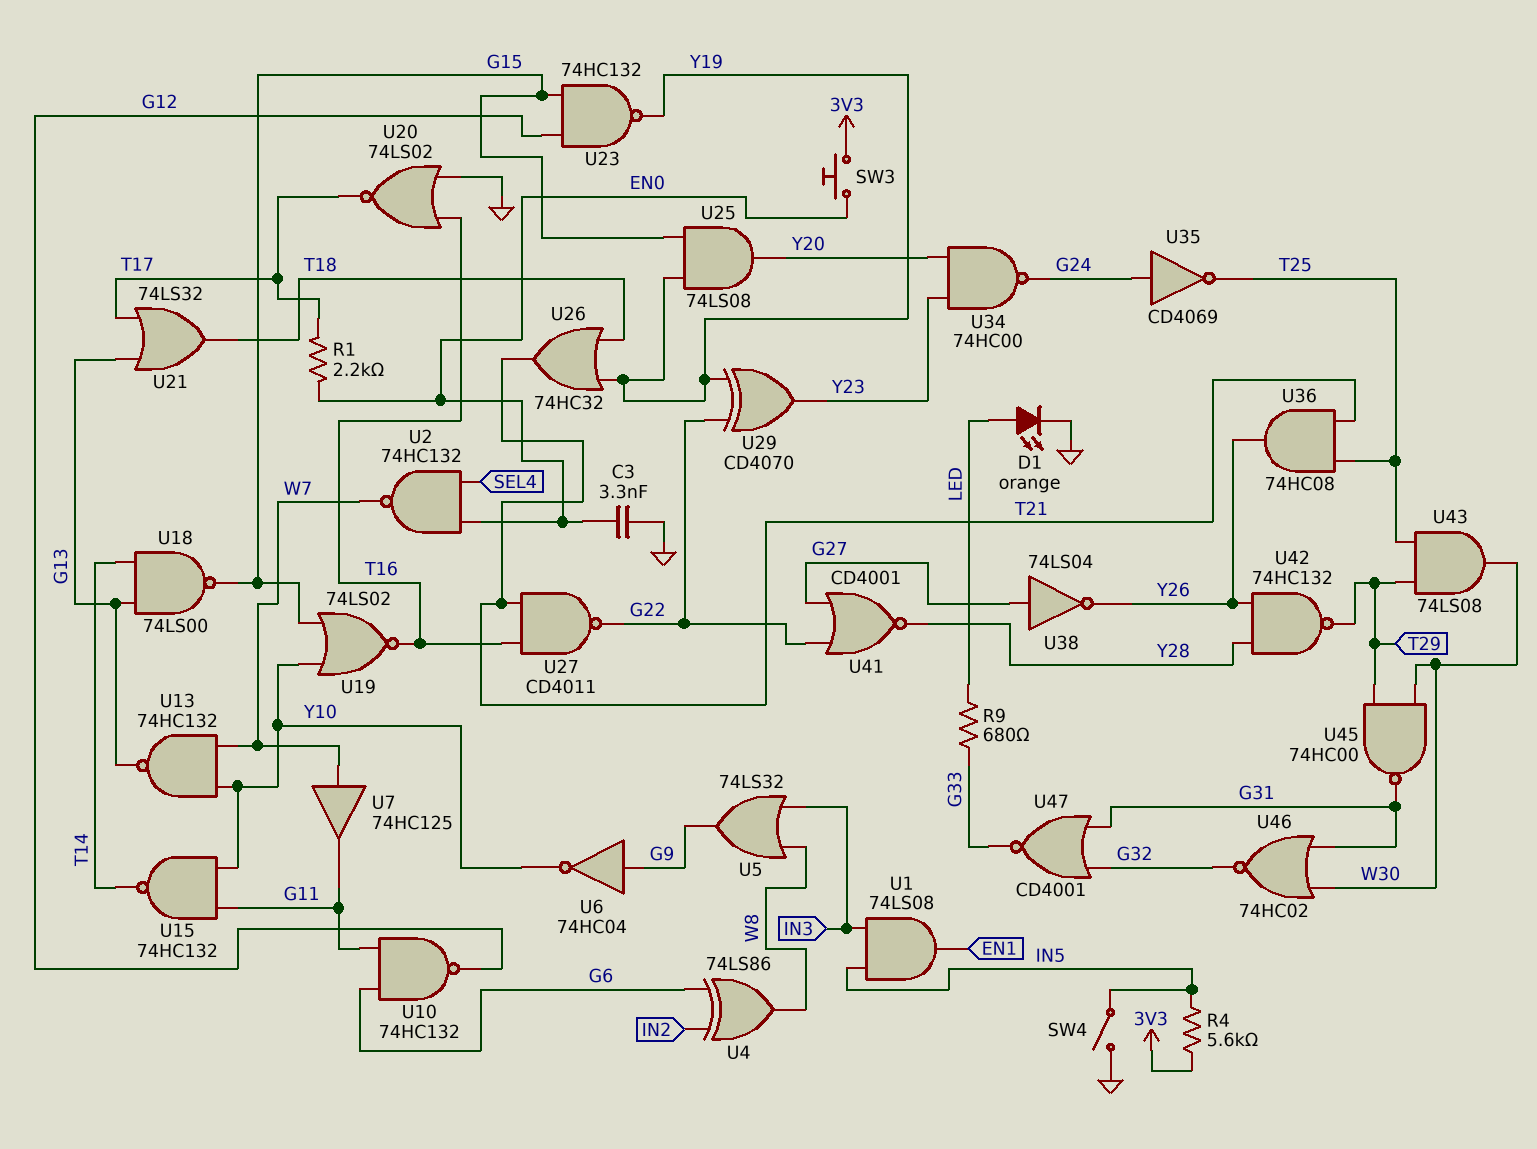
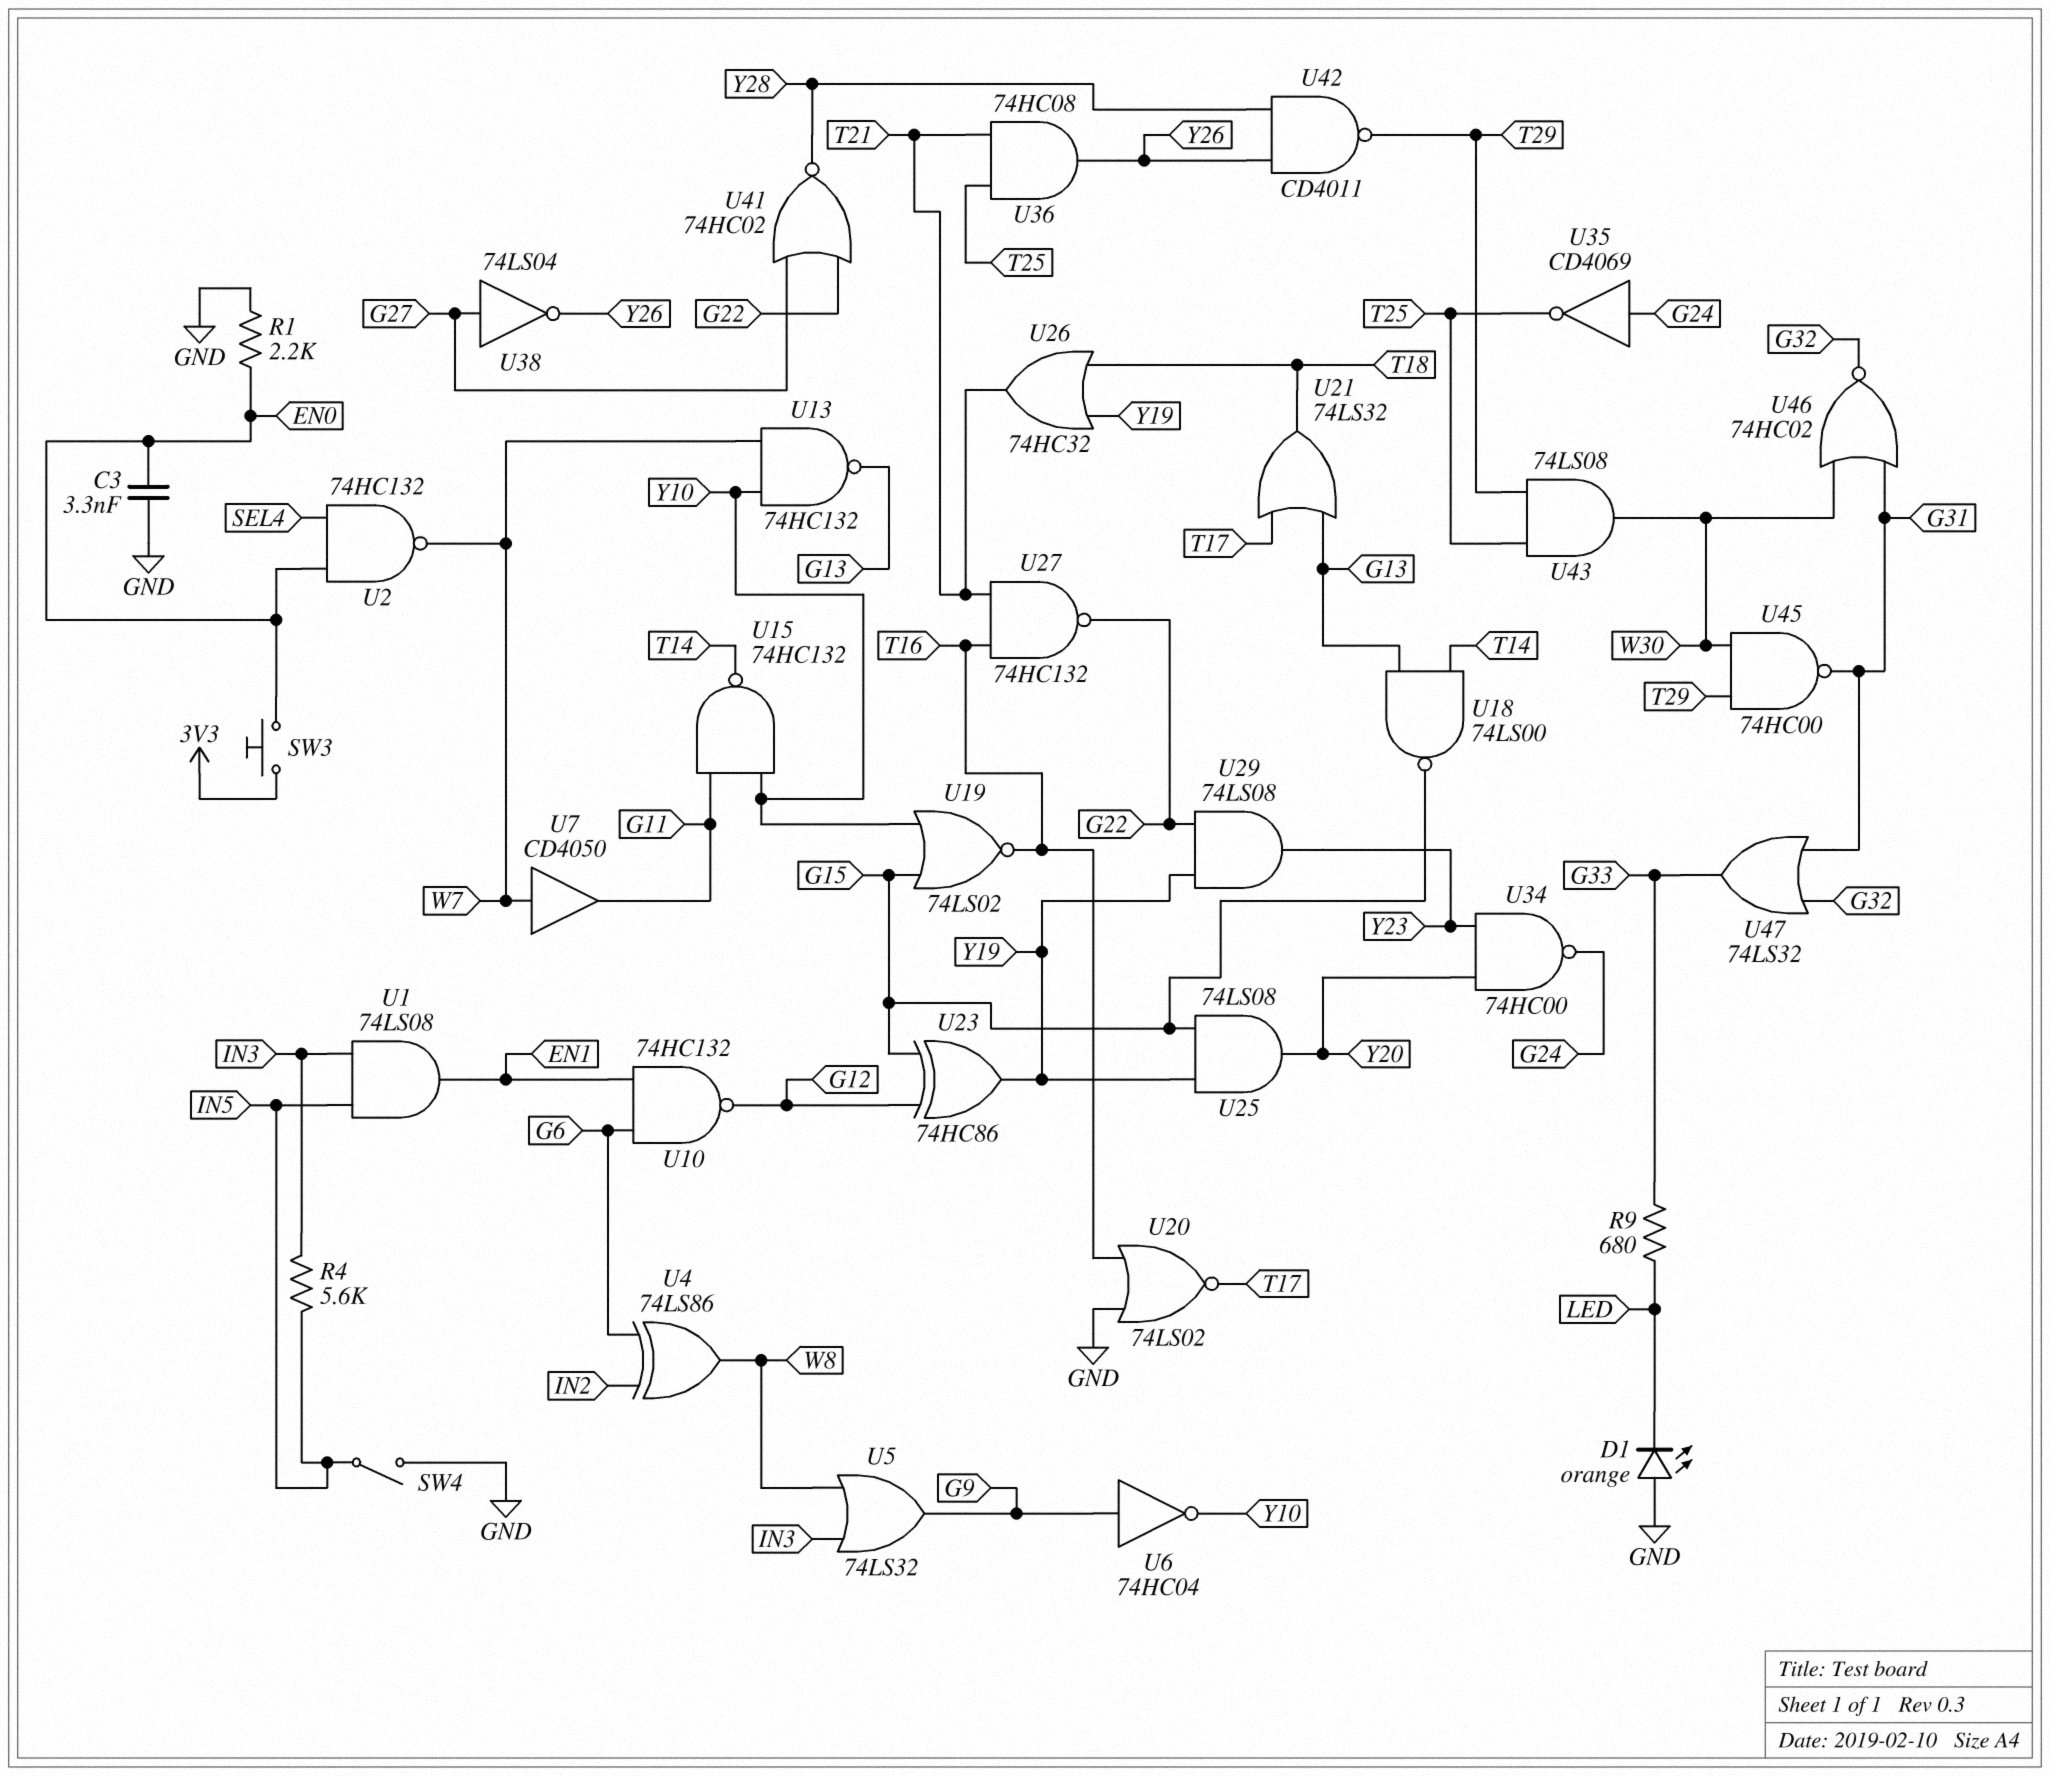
D1: LED orange (A LED, K GND) -> LED orange (A GND, K LED)
R1: 2.2k (EN0, T17) -> 2.2k (EN0, GND)
R4: 5.6k (3V3, IN5) -> 5.6k (IN3, IN5)
U7: buffer 74HC125 (in W7, out G11) -> buffer CD4050 (in W7, out G11)
U10: NAND 74HC132 (in G6, in G11, out G12) -> NAND 74HC132 (in EN1, in G6, out G12)
U23: NAND 74HC132 (in G12, in G15, out Y19) -> XOR 74HC86 (in G12, in G15, out Y19)
U27: NAND CD4011 (in T16, in T21, out G22) -> NAND 74HC132 (in T16, in T21, out G22)
U29: XOR CD4070 (in G22, in Y19, out Y23) -> AND 74LS08 (in G22, in Y19, out Y23)
U41: NOR CD4001 (in G22, in G27, out Y28) -> NOR 74HC02 (in G22, in G27, out Y28)
U42: NAND 74HC132 (in Y26, in Y28, out T29) -> NAND CD4011 (in Y26, in Y28, out T29)
U47: NOR CD4001 (in G31, in G32, out G33) -> OR 74LS32 (in G31, in G32, out G33)

